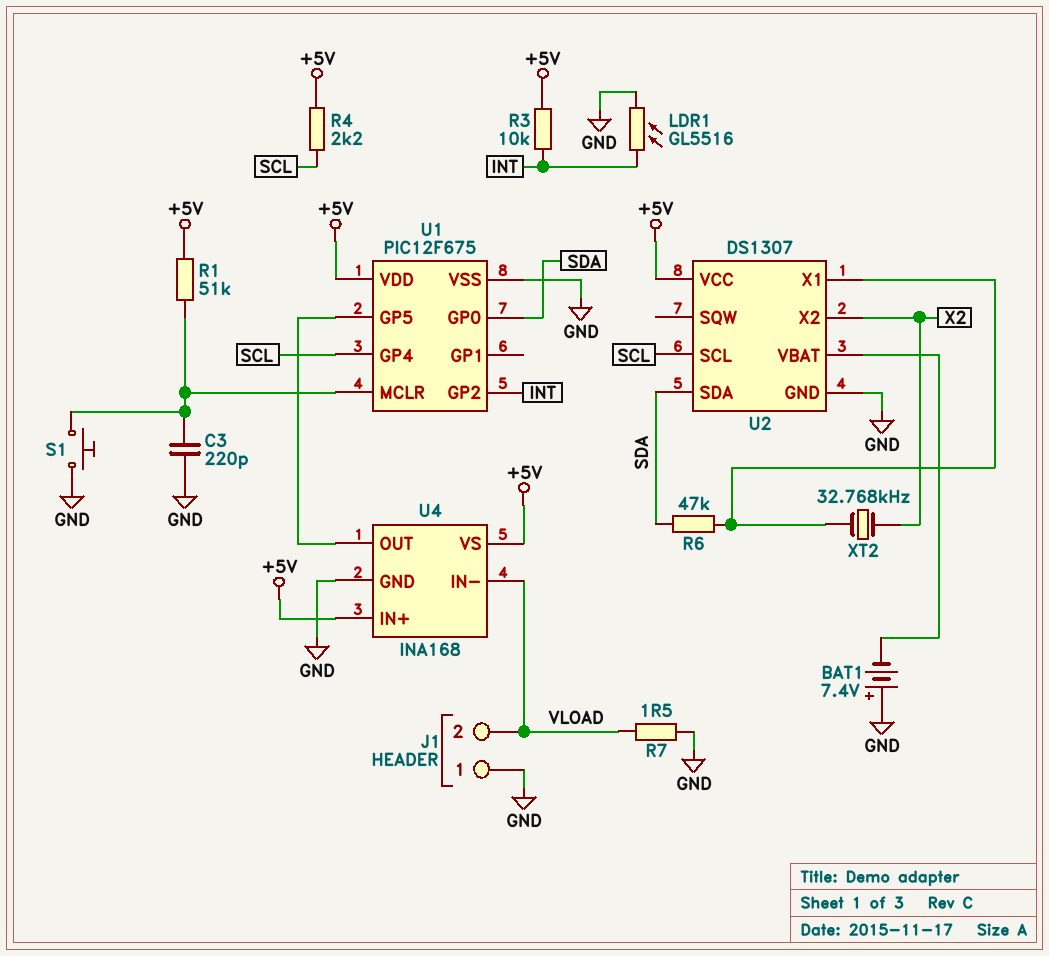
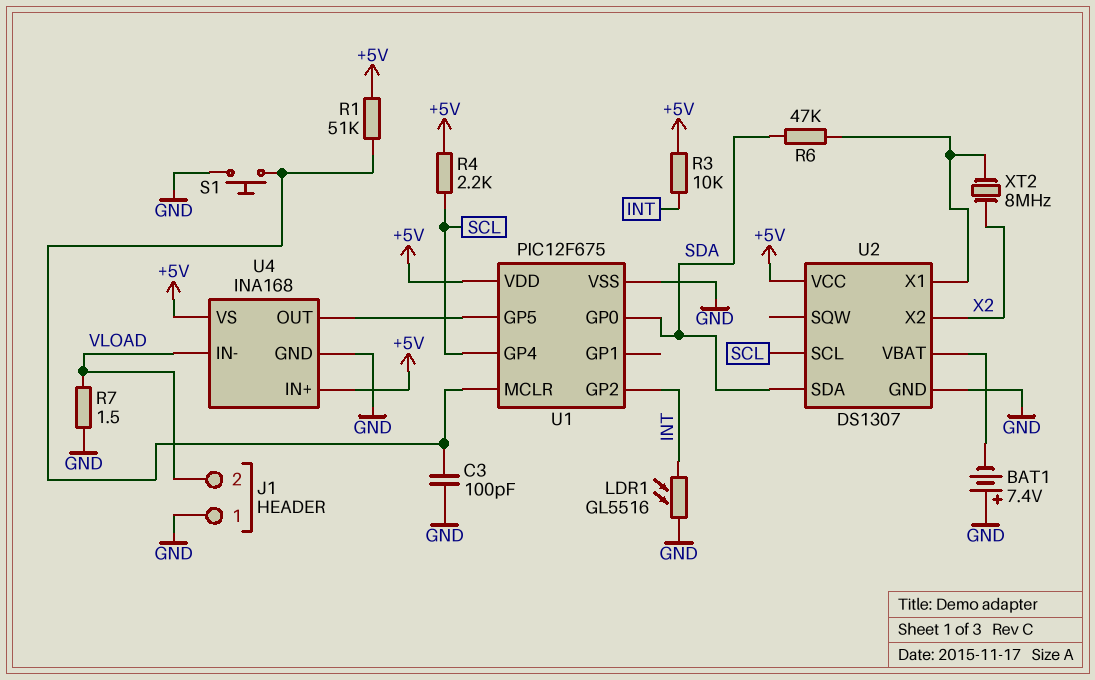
C3: 220pF (GND, U1/MCLR) -> 100pF (GND, U1/MCLR)
XT2: 32.768kHz (U2/X1, X2) -> 8MHz (U2/X1, X2)

